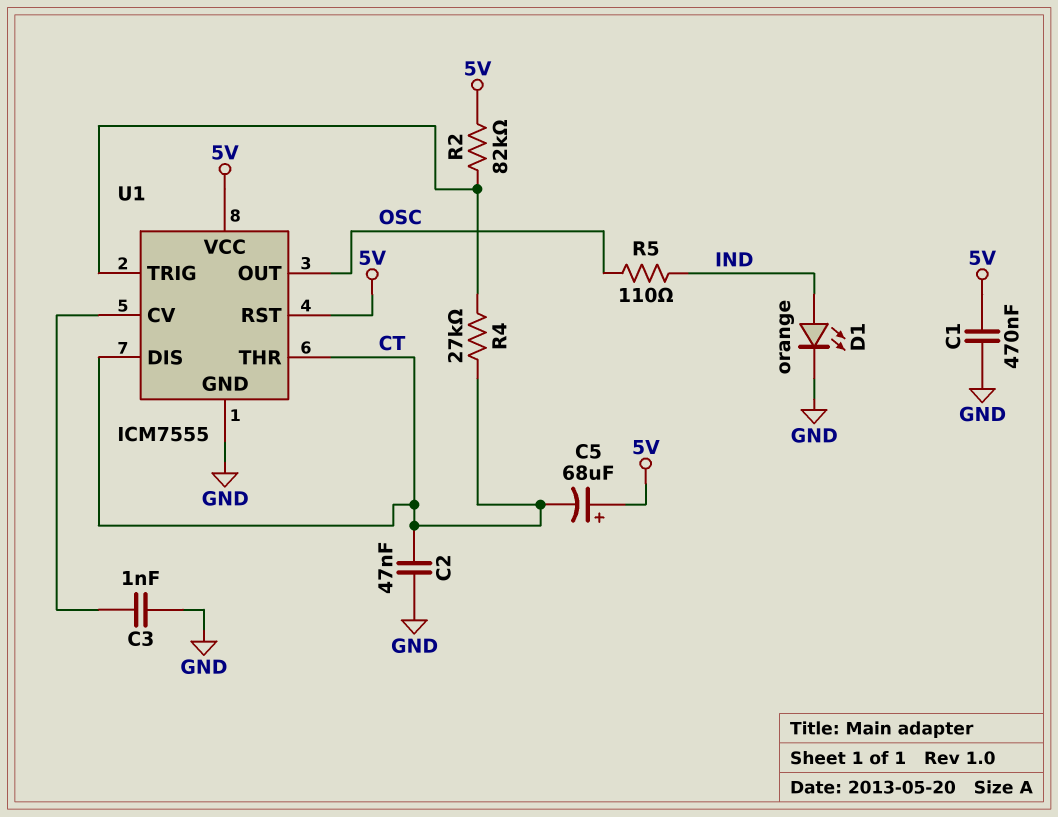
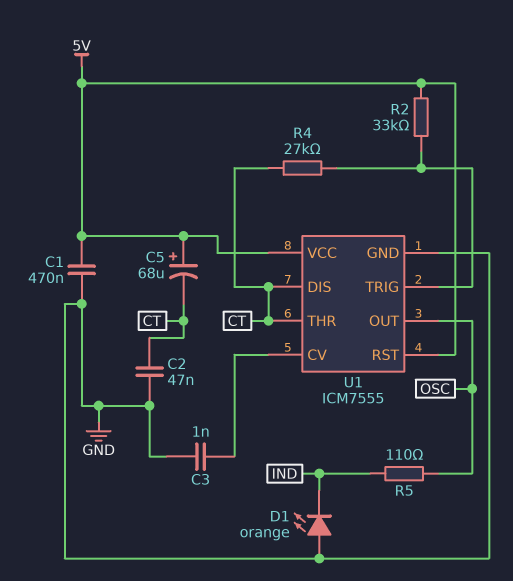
D1: LED orange (A IND, K GND) -> LED orange (A GND, K IND)
R2: 82k (5V, U1/TRIG) -> 33k (5V, U1/TRIG)

